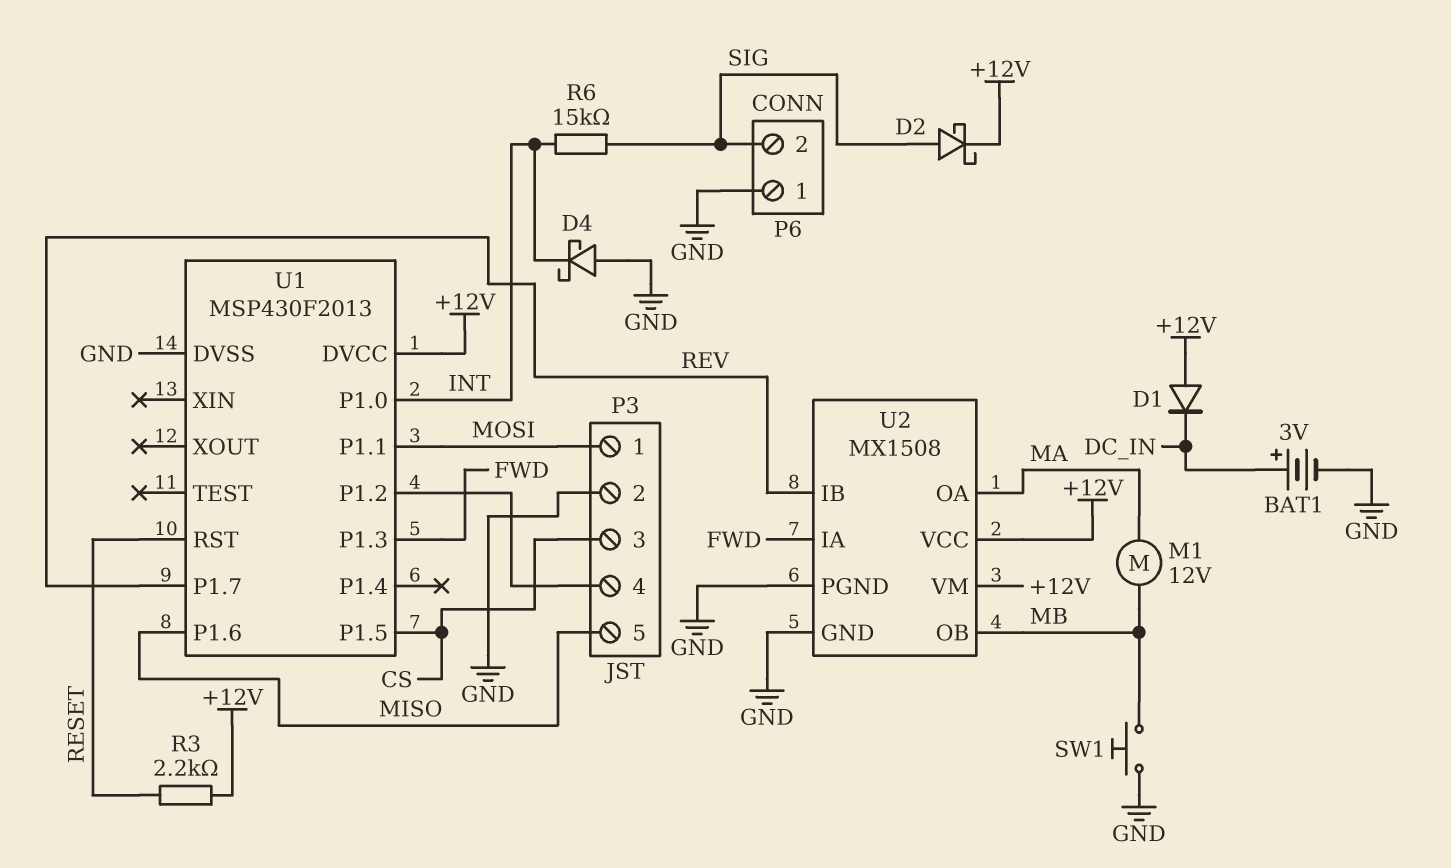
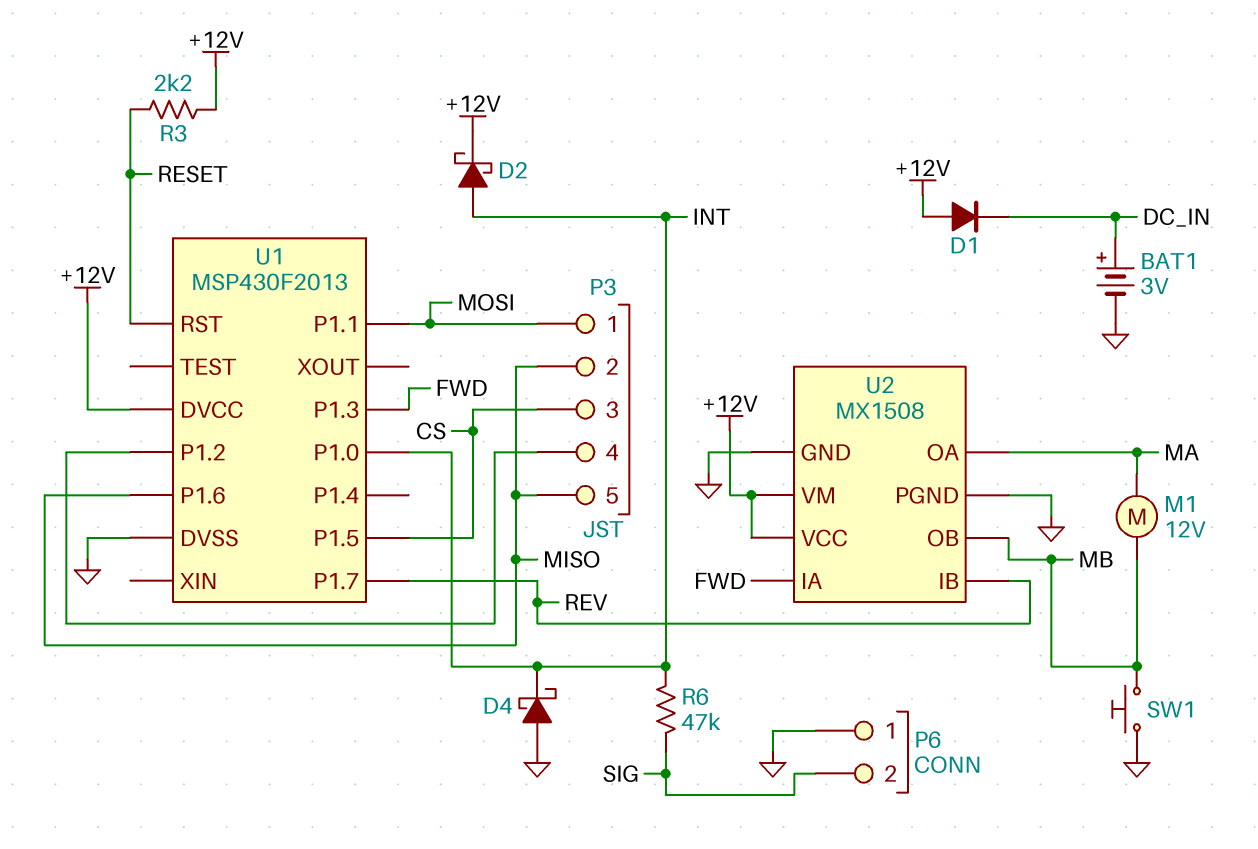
D2: schottky (A SIG, K +12V) -> schottky (A INT, K +12V)
P3 pin 2: GND -> MISO
R6: 15k (INT, SIG) -> 47k (INT, SIG)

